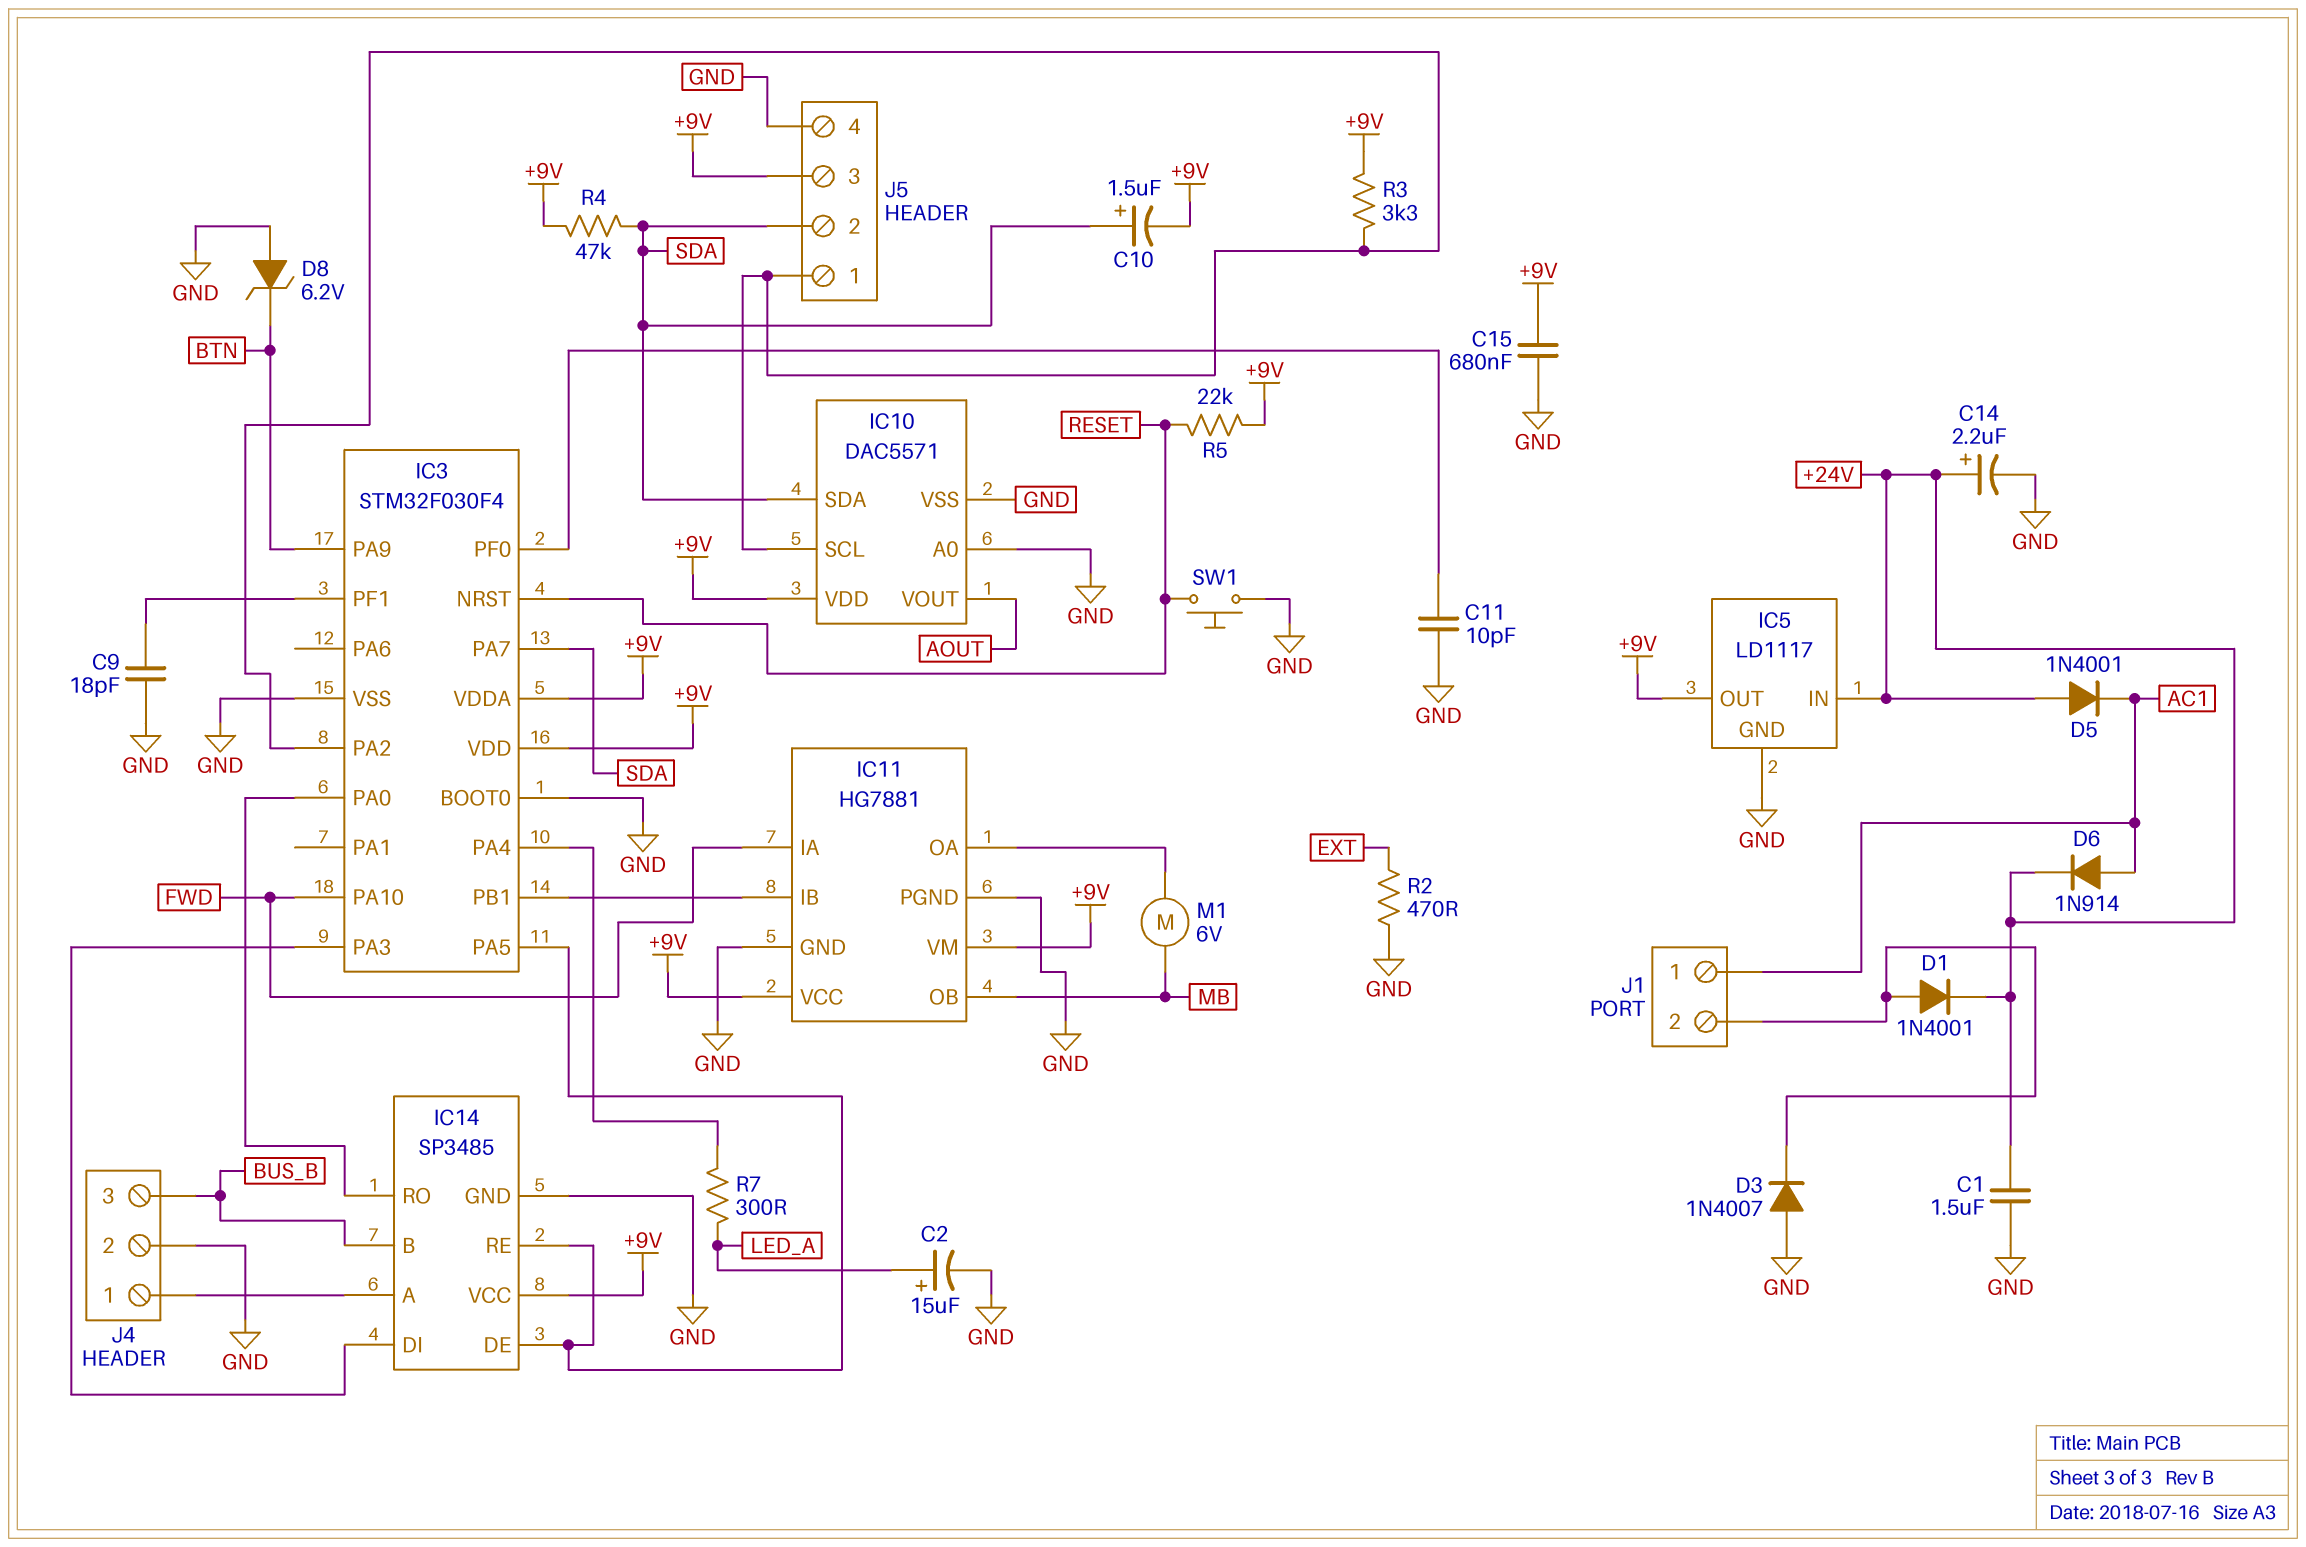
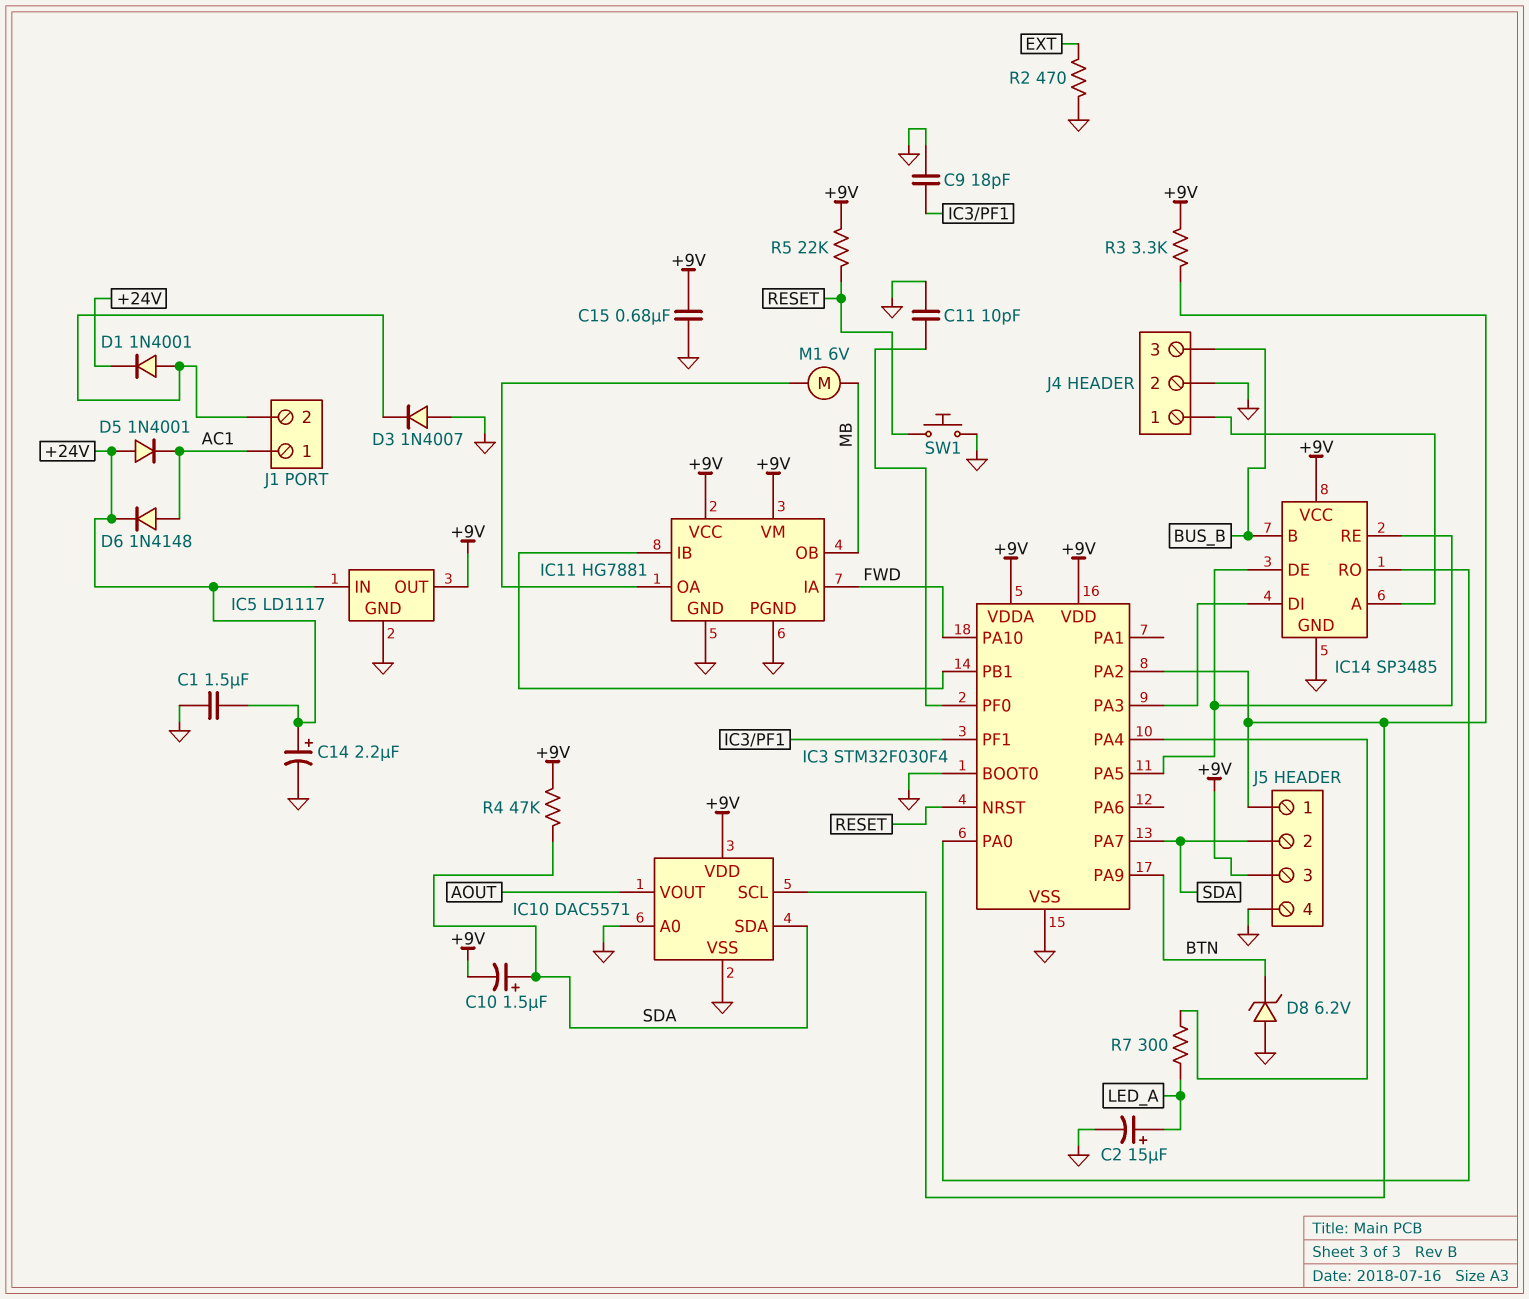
D6: diode 1N914 (A AC1, K +24V) -> diode 1N4148 (A AC1, K +24V)

